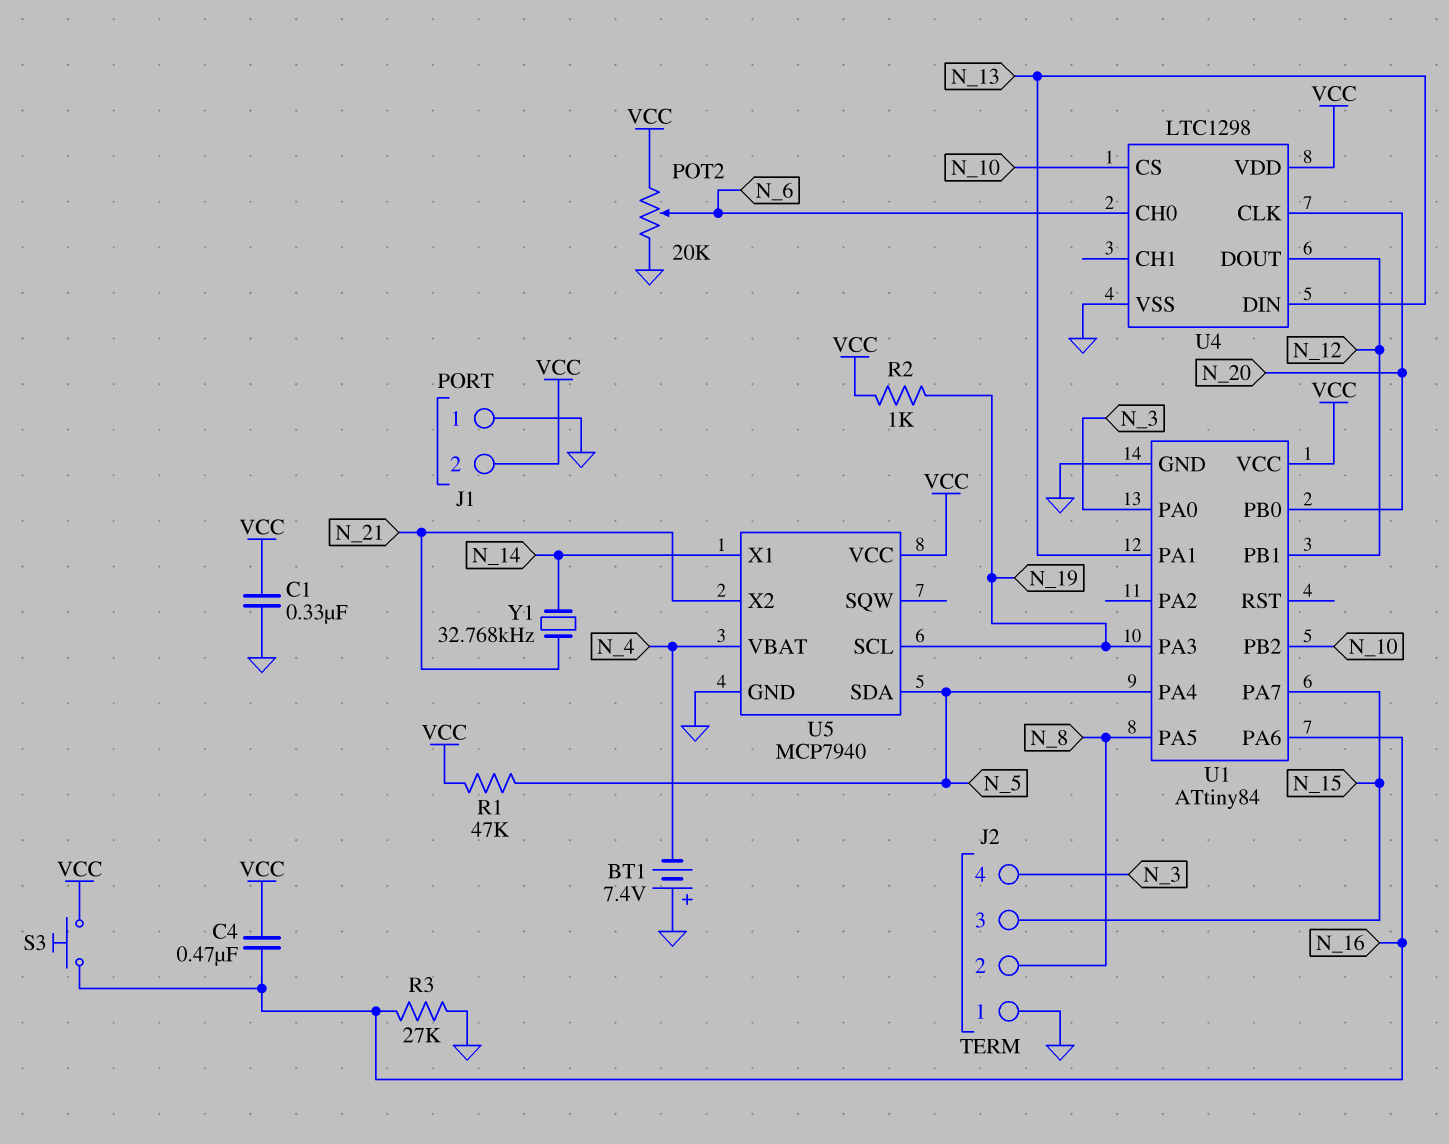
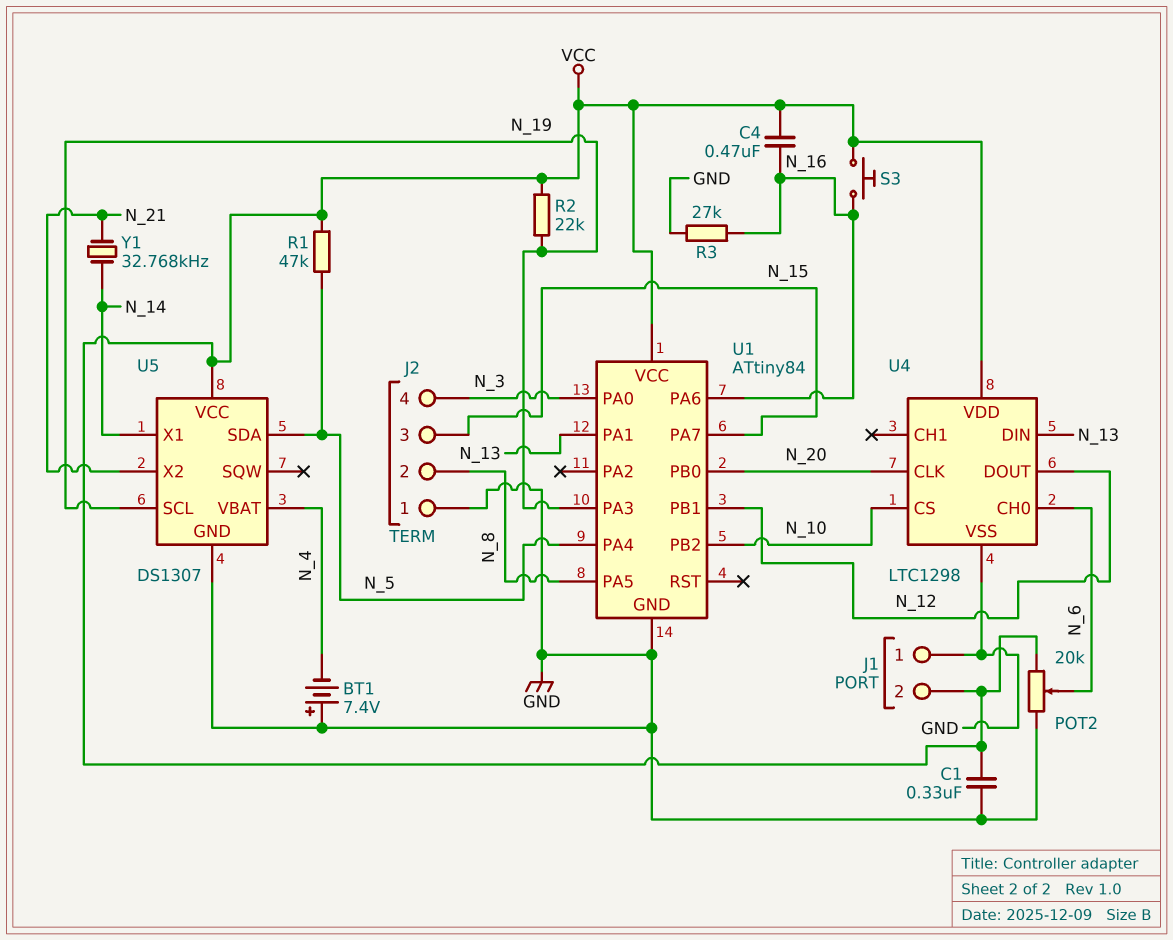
R2: 1k (N_19, VCC) -> 22k (N_19, VCC)
U5: MCP7940 -> DS1307

